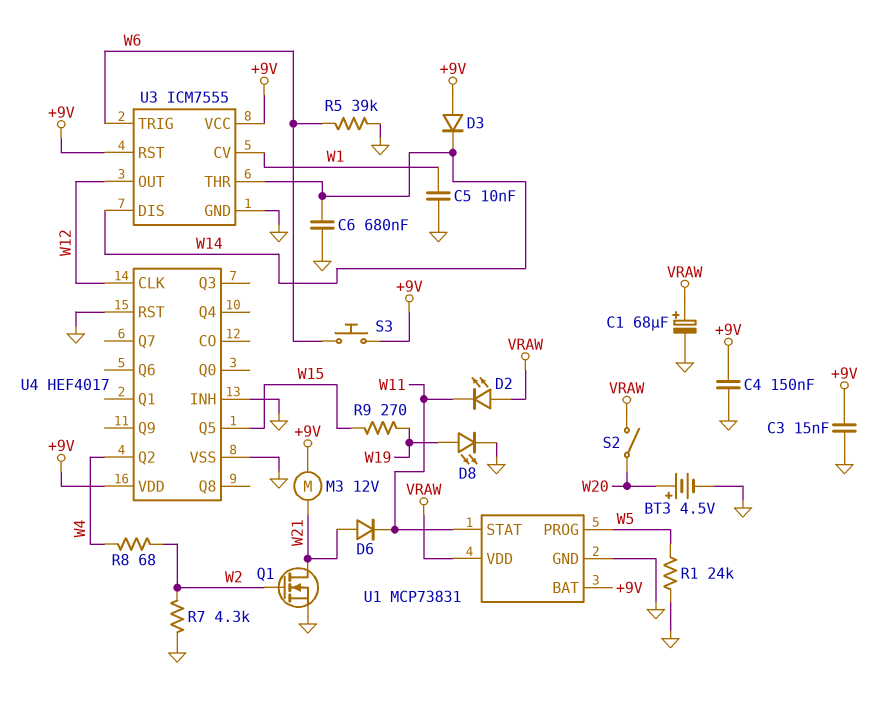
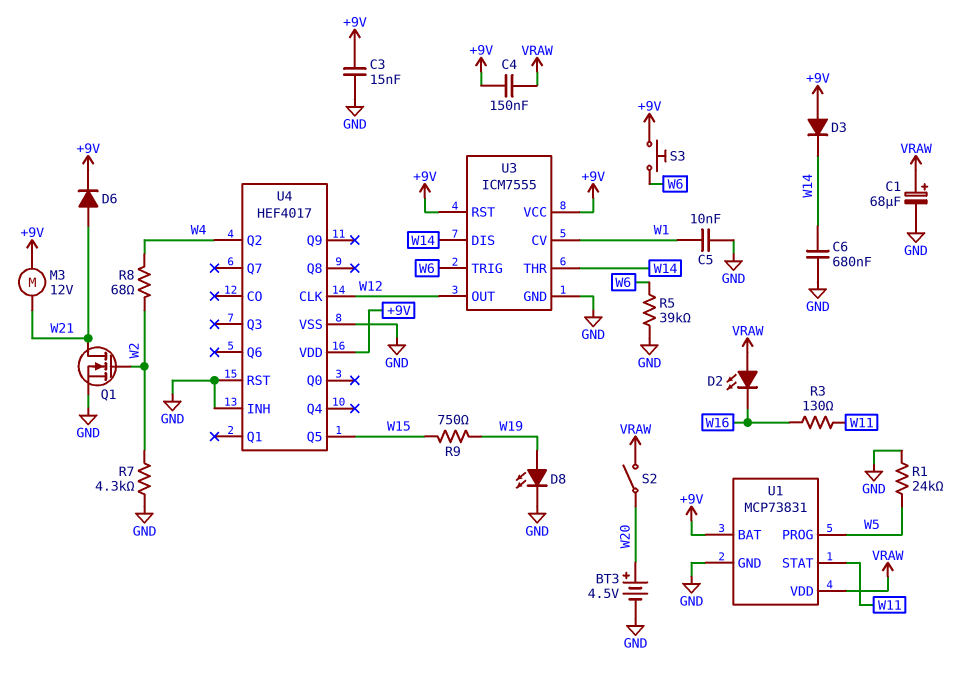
C4: 150nF (+9V, GND) -> 150nF (+9V, VRAW)
D2: LED (A VRAW, K W11) -> LED (A VRAW, K W16)
D6: diode (A W21, K W11) -> diode (A W21, K +9V)
R3: none -> 130 (W11, W16)
R9: 270 (W15, W19) -> 750 (W15, W19)

